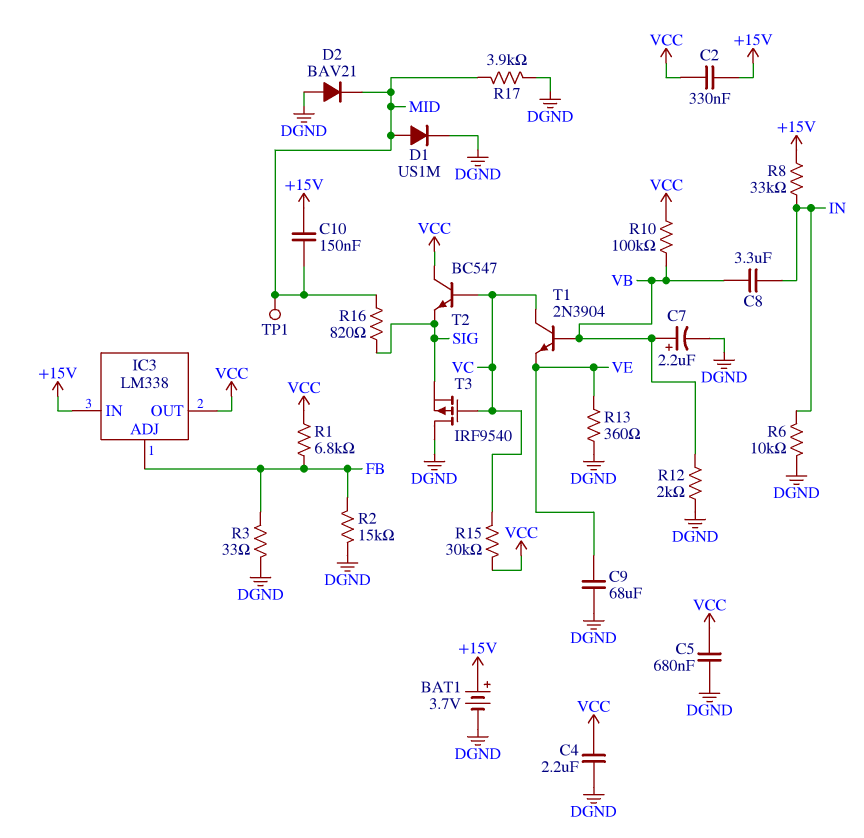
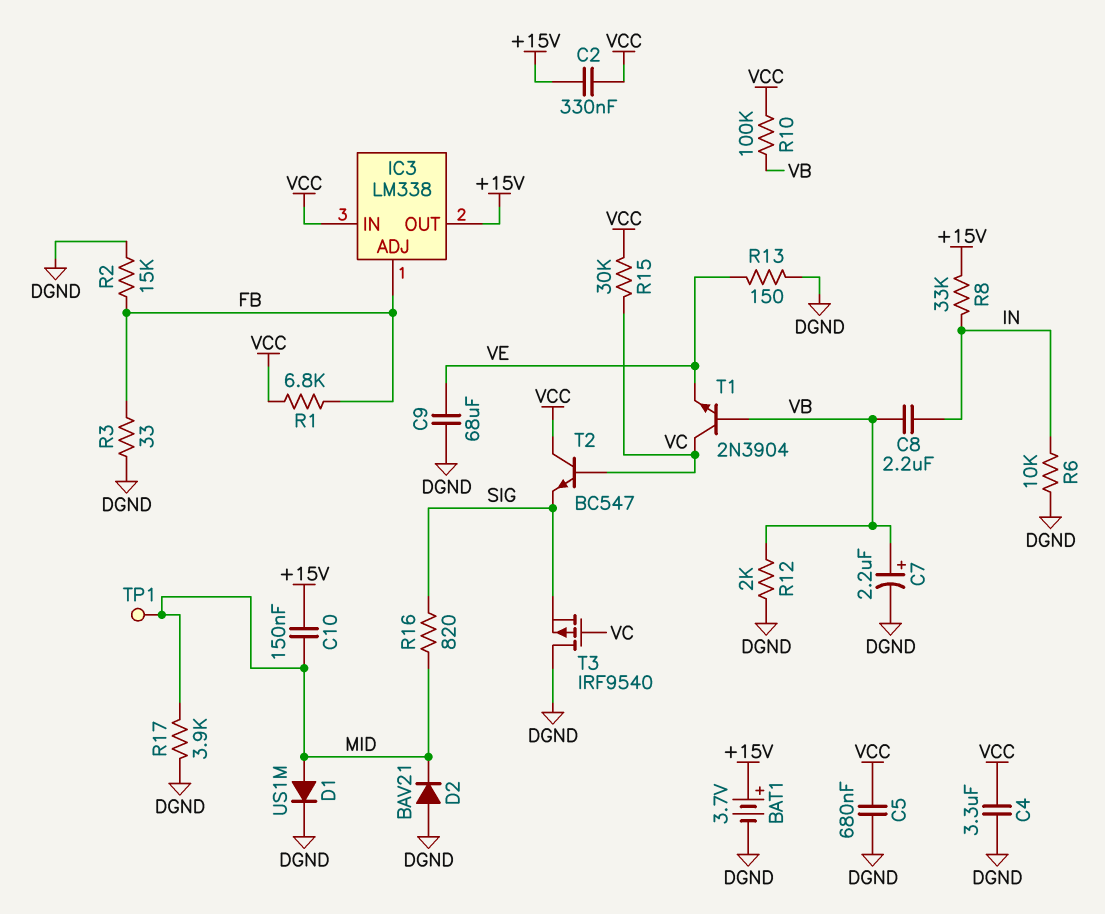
C4: 2.2uF (DGND, VCC) -> 3.3uF (DGND, VCC)
C8: 3.3uF (IN, VB) -> 2.2uF (IN, VB)
IC3 pin IN: +15V -> VCC
IC3 pin OUT: VCC -> +15V
R13: 360 (DGND, VE) -> 150 (DGND, VE)

